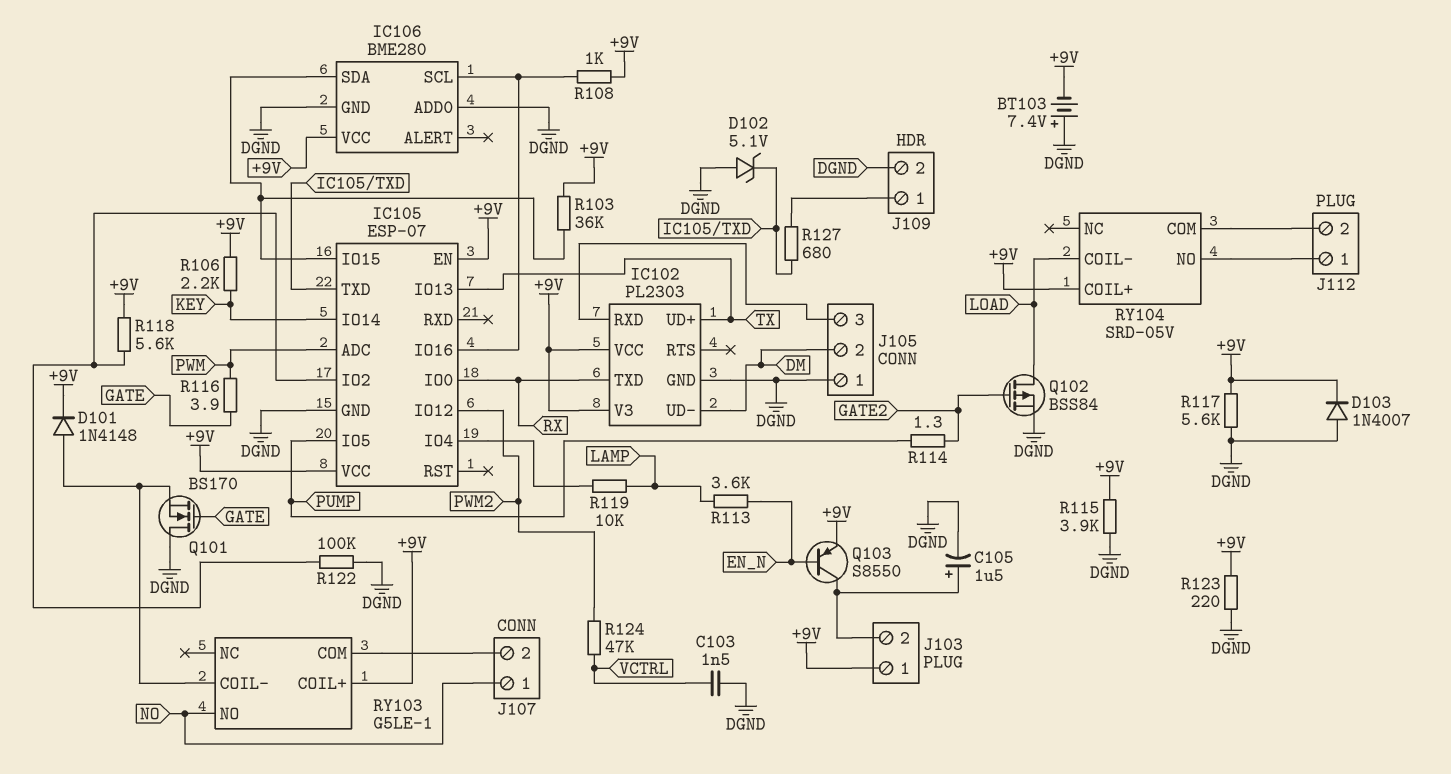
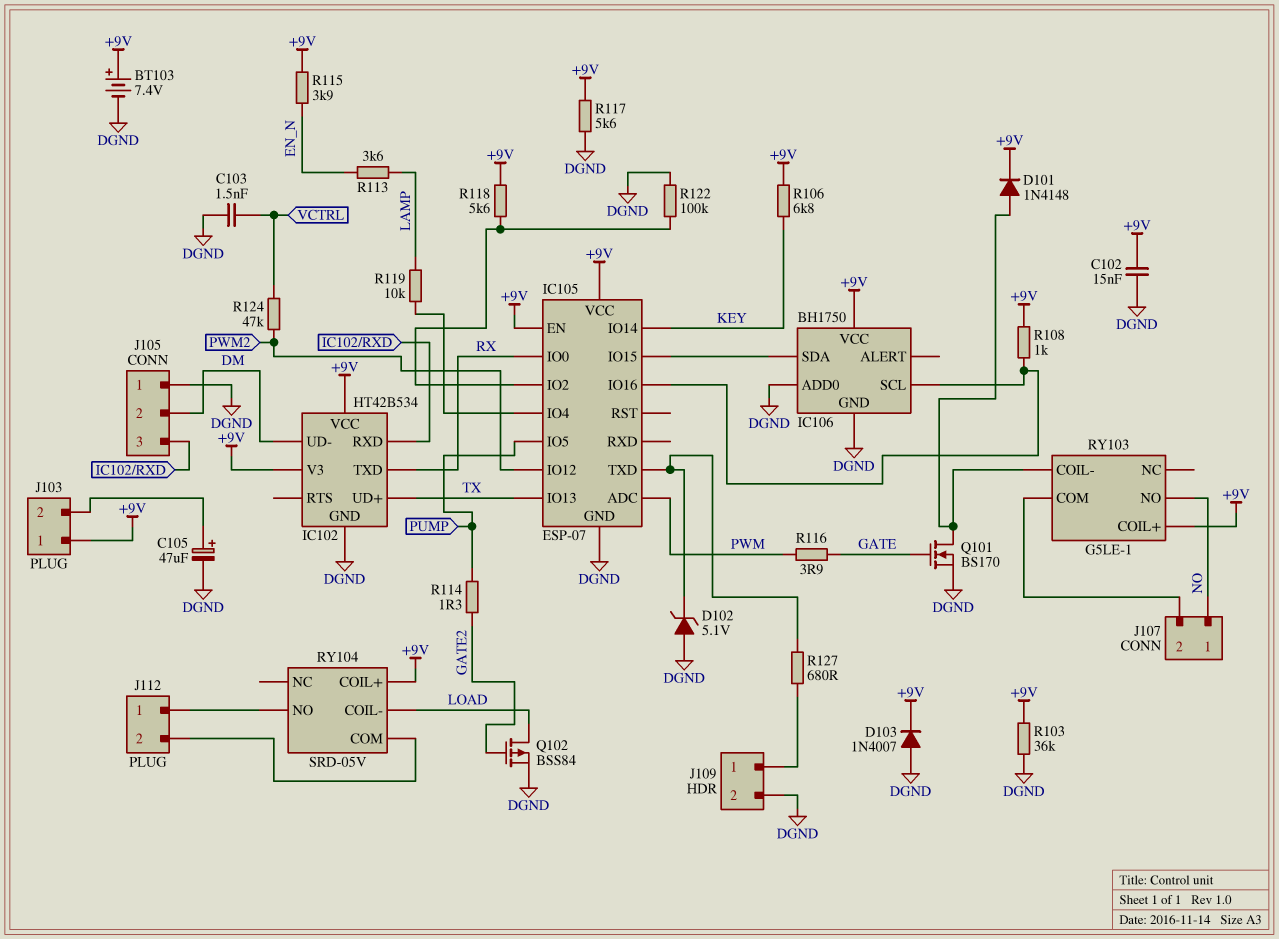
BT103: 7.4V (plus DGND, minus +9V) -> 7.4V (plus +9V, minus DGND)
C102: none -> 15nF (+9V, DGND)
C105: 1.5uF (plus J103/2, minus DGND) -> 47uF (plus J103/2, minus DGND)
IC102: PL2303 -> HT42B534
IC106: BME280 -> BH1750
Q101: NMOS BS170 (G GATE, D DGND, S RY103/COIL-) -> NMOS BS170 (G GATE, D RY103/COIL-, S DGND)
Q103: PNP S8550 (B EN_N, C J103/2, E +9V) -> none
R103: 36k (+9V, IC105/IO15) -> 36k (+9V, DGND)
R106: 2.2k (+9V, KEY) -> 6.8k (+9V, KEY)
R115: 3.9k (+9V, DGND) -> 3.9k (+9V, EN_N)
R123: 220 (+9V, DGND) -> none

